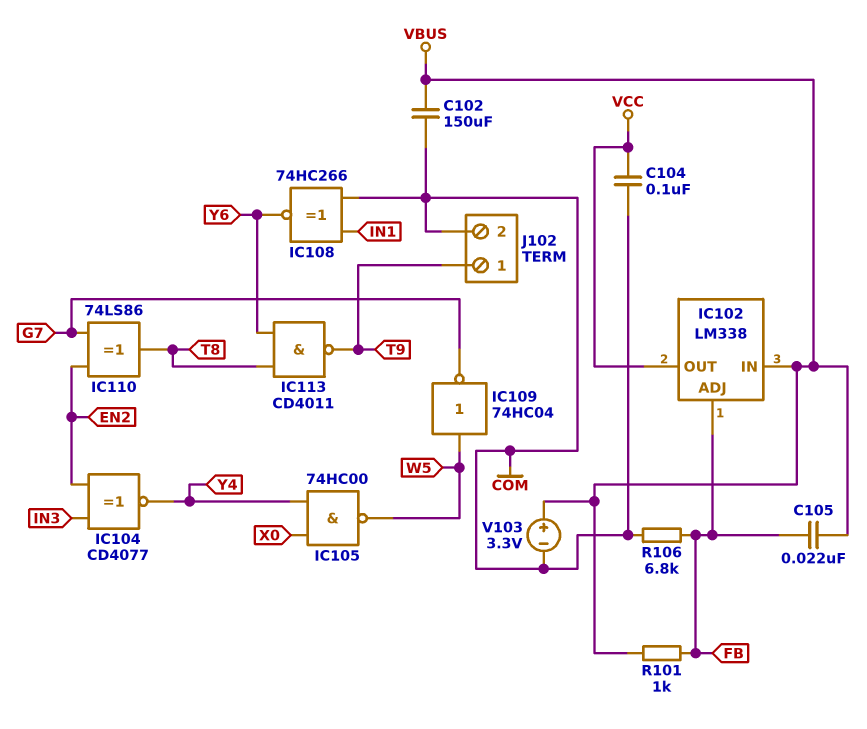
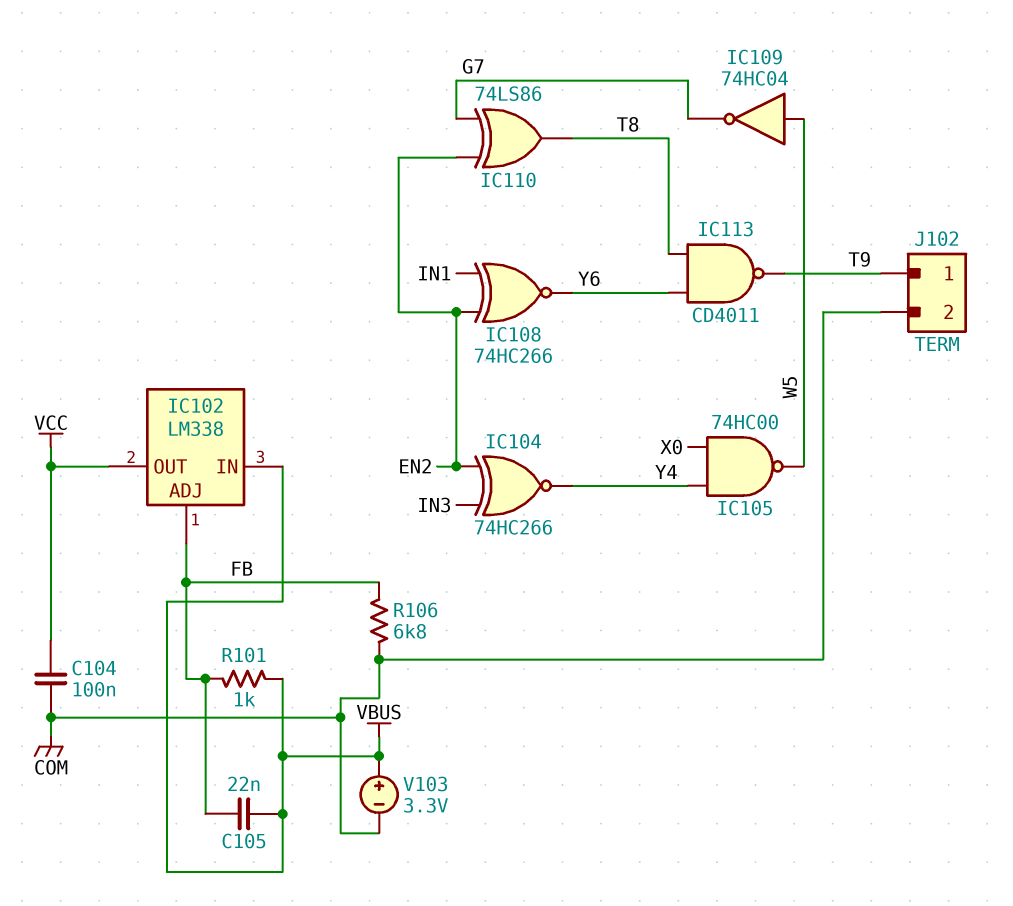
C102: 150uF (COM, VBUS) -> none
IC104: XNOR CD4077 (in EN2, in IN3, out Y4) -> XNOR 74HC266 (in EN2, in IN3, out Y4)
IC108: XNOR 74HC266 (in COM, in IN1, out Y6) -> XNOR 74HC266 (in EN2, in IN1, out Y6)

